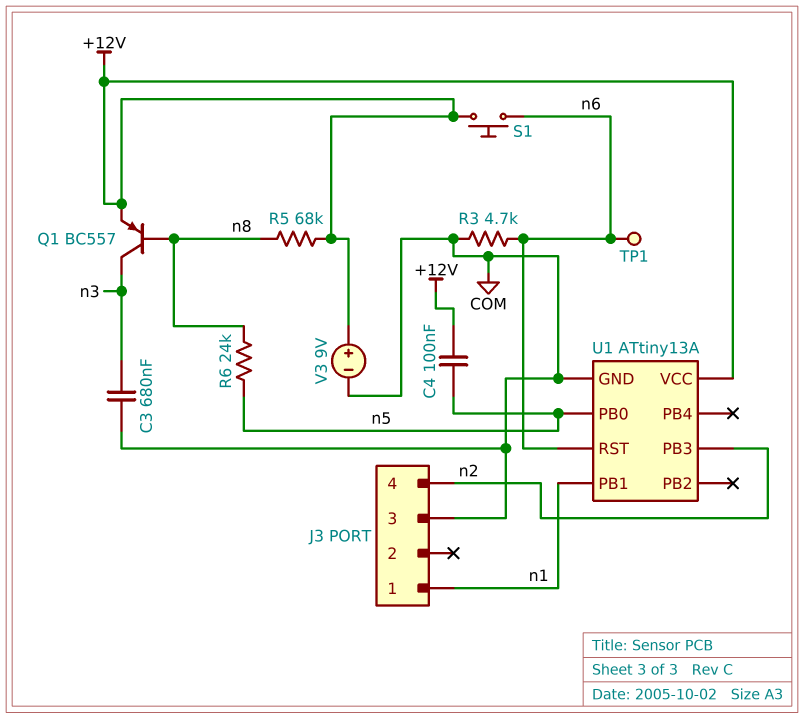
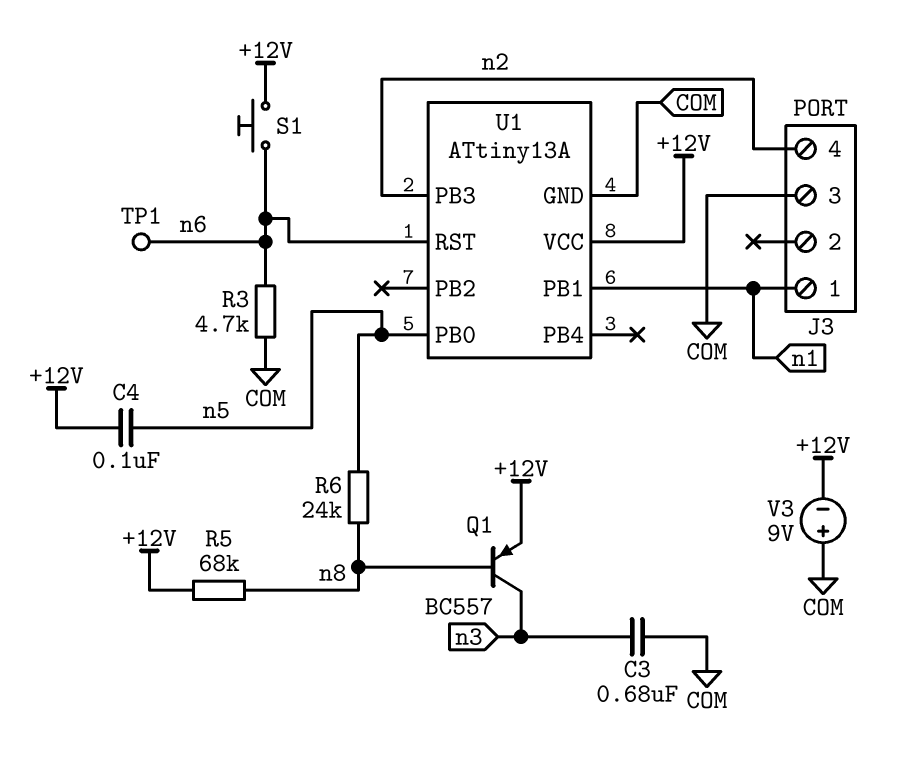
V3: 9V (plus +12V, minus COM) -> 9V (plus COM, minus +12V)

